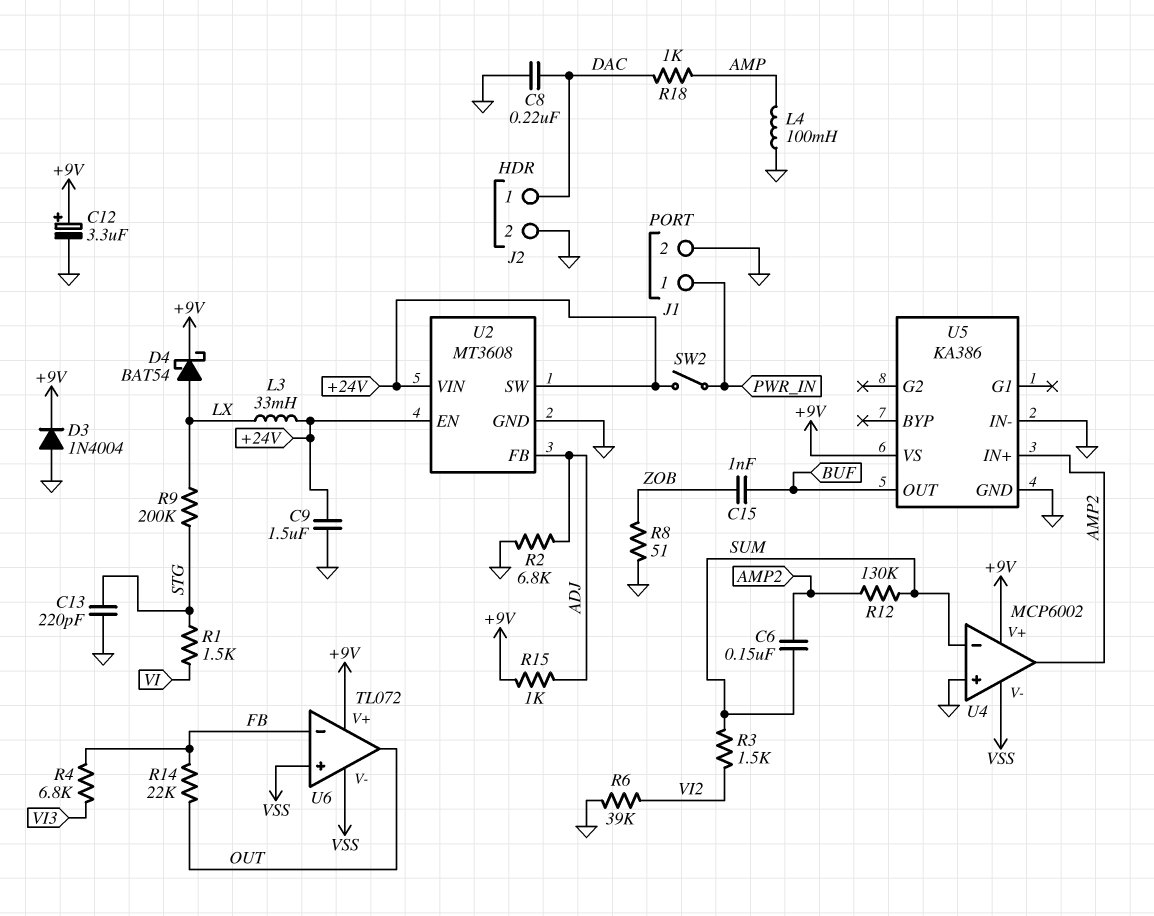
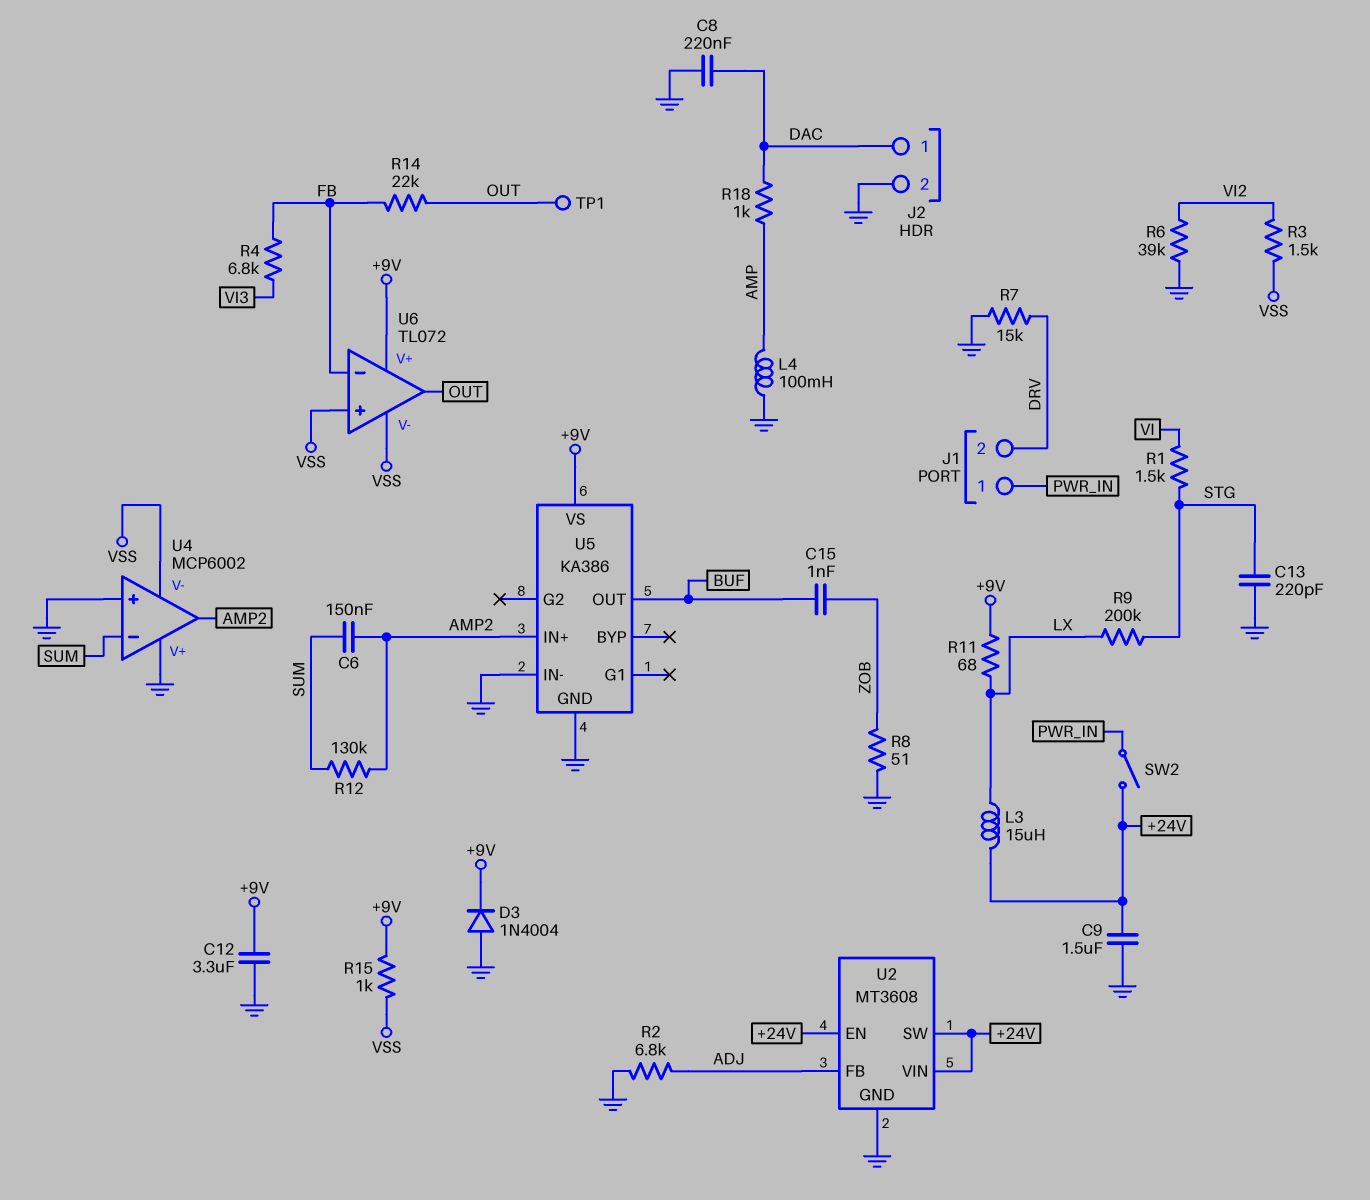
C12: 3.3uF (plus +9V, minus GND) -> 3.3uF (+9V, GND)
D4: schottky BAT54 (A LX, K +9V) -> none
J1 pin 2: GND -> DRV
L3: 33mH (+24V, LX) -> 15uH (+24V, LX)
R3: 1.5k (SUM, VI2) -> 1.5k (VI2, VSS)
R7: none -> 15k (DRV, GND)
R11: none -> 68 (+9V, LX)
R15: 1k (+9V, ADJ) -> 1k (+9V, VSS)
TP1: none -> test point (OUT)
U4 pin V+: +9V -> GND

